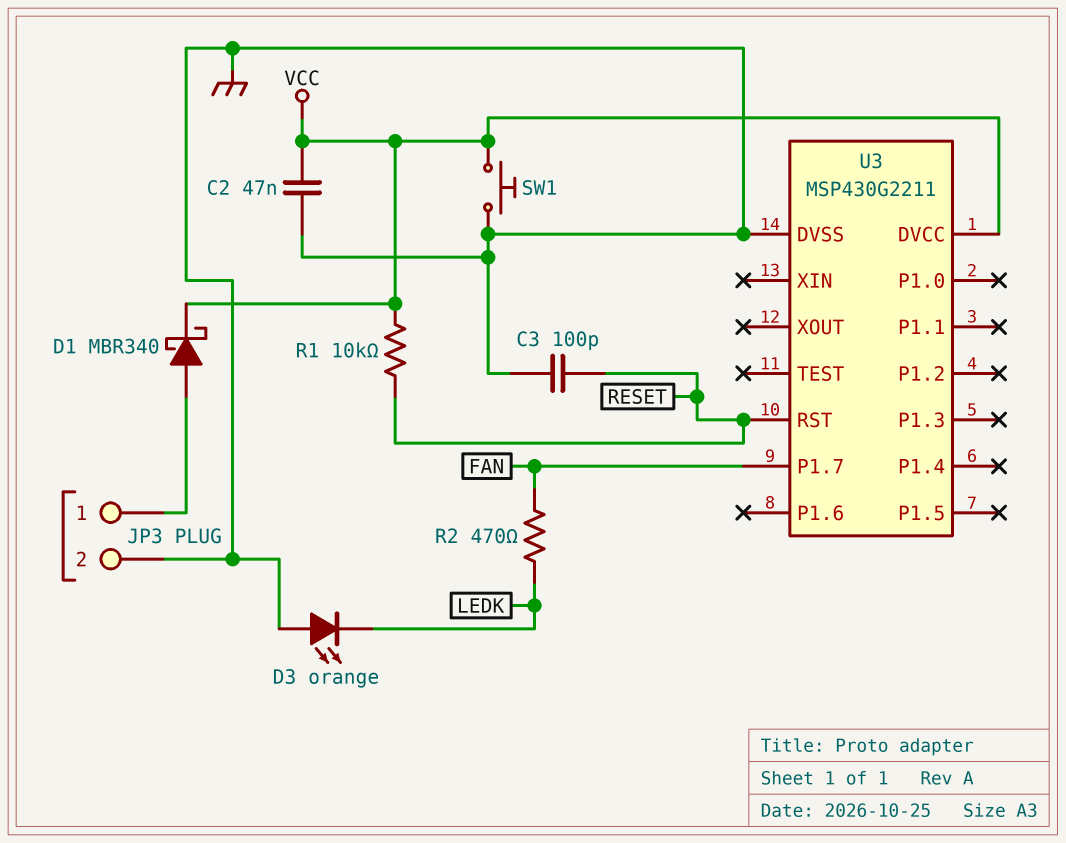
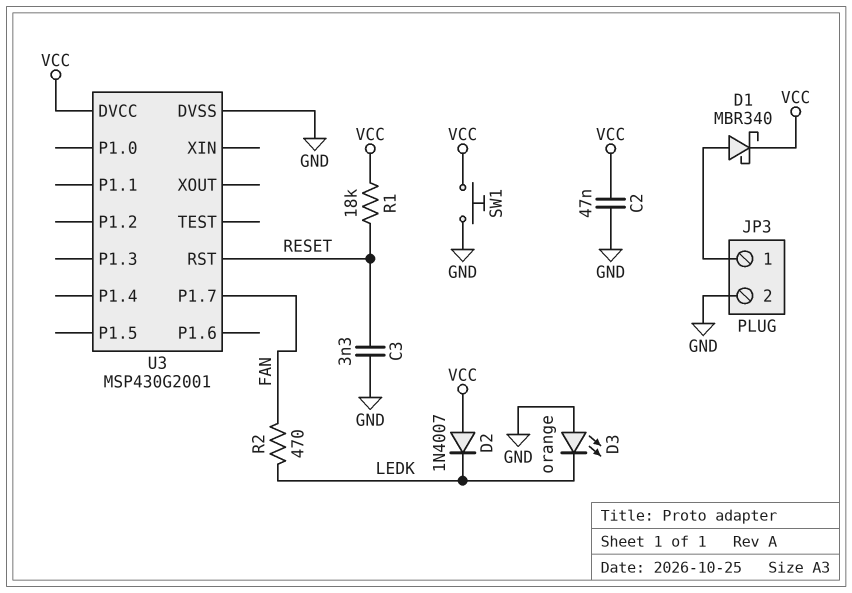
C3: 100pF (GND, RESET) -> 3.3nF (GND, RESET)
D2: none -> diode 1N4007 (A VCC, K LEDK)
R1: 10k (RESET, VCC) -> 18k (RESET, VCC)
U3: MSP430G2211 -> MSP430G2001

